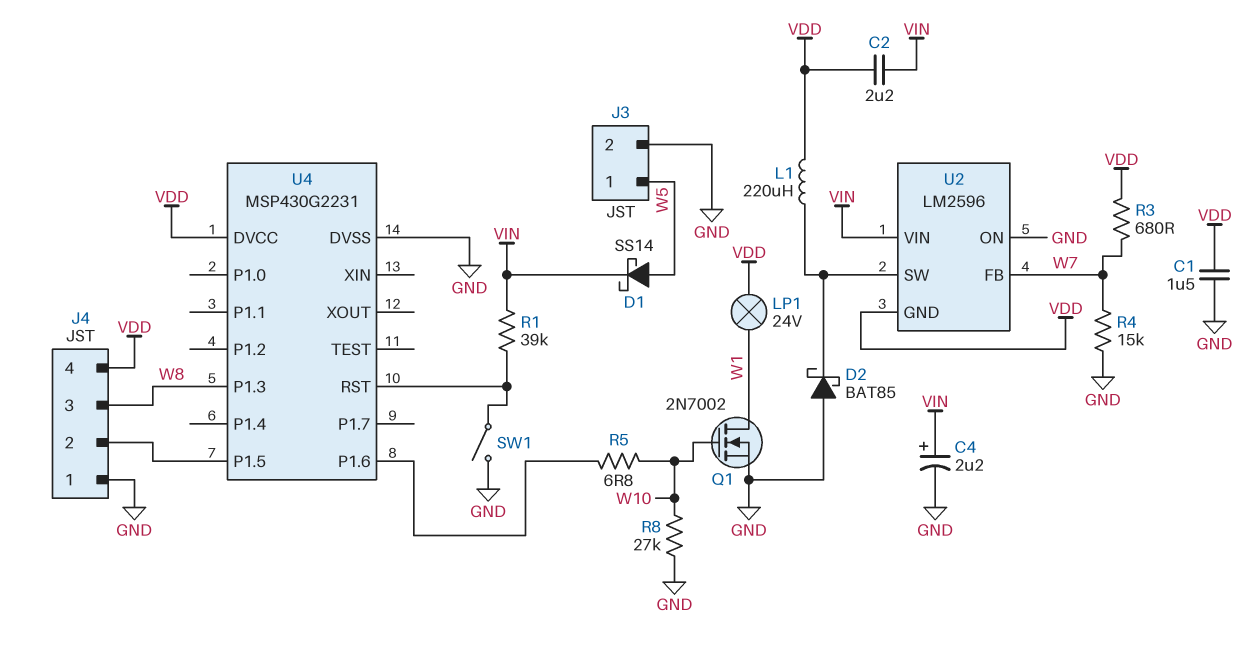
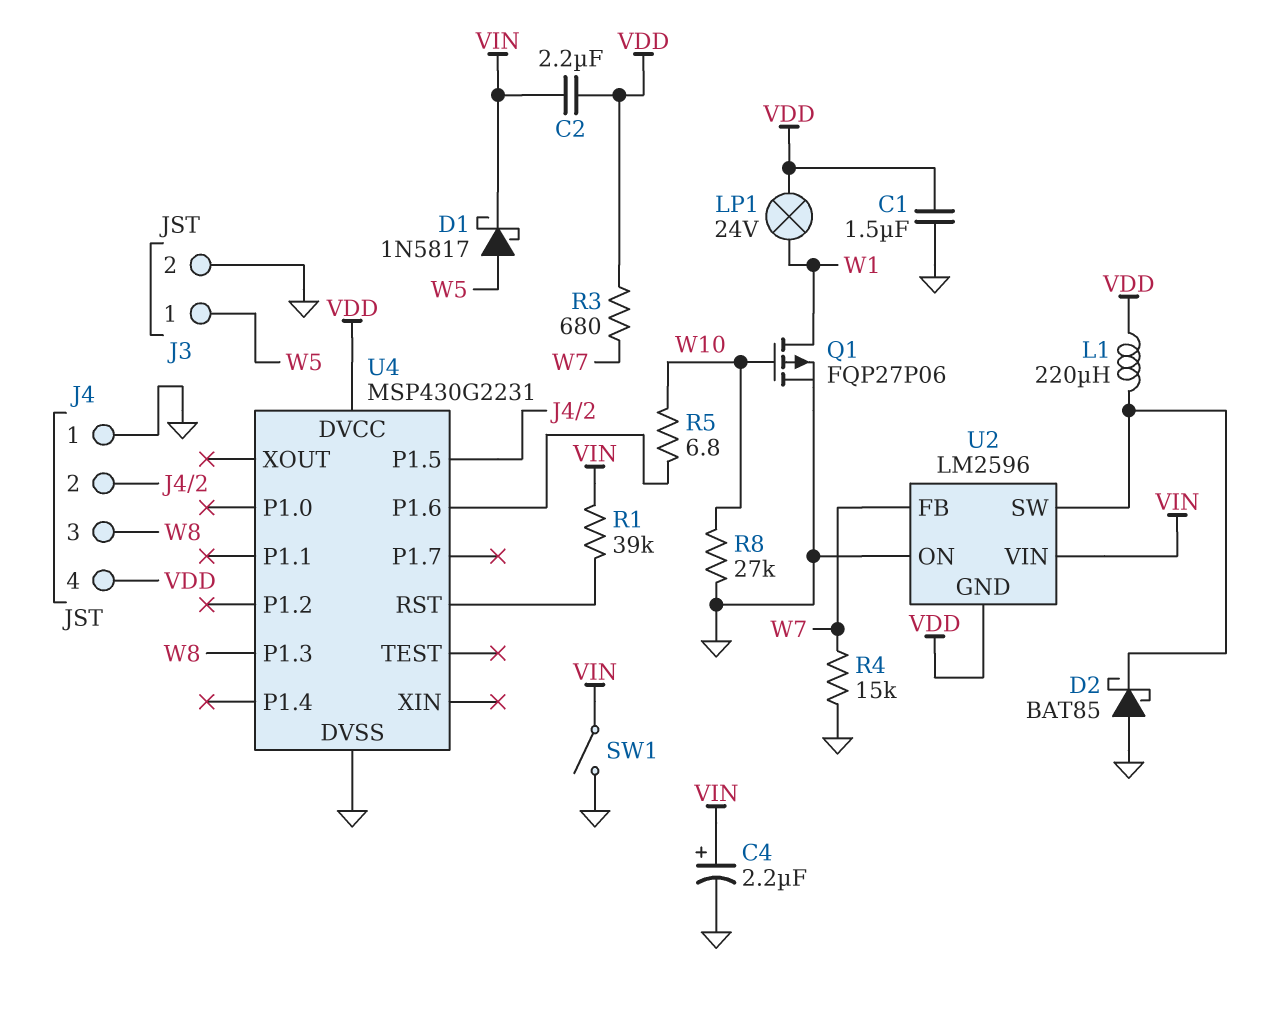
D1: schottky SS14 (A W5, K VIN) -> schottky 1N5817 (A W5, K VIN)
Q1: NMOS 2N7002 (G W10, D W1, S GND) -> PMOS FQP27P06 (G W10, D W1, S GND)
SW1: switch (GND, U4/RST) -> switch (GND, VIN)

